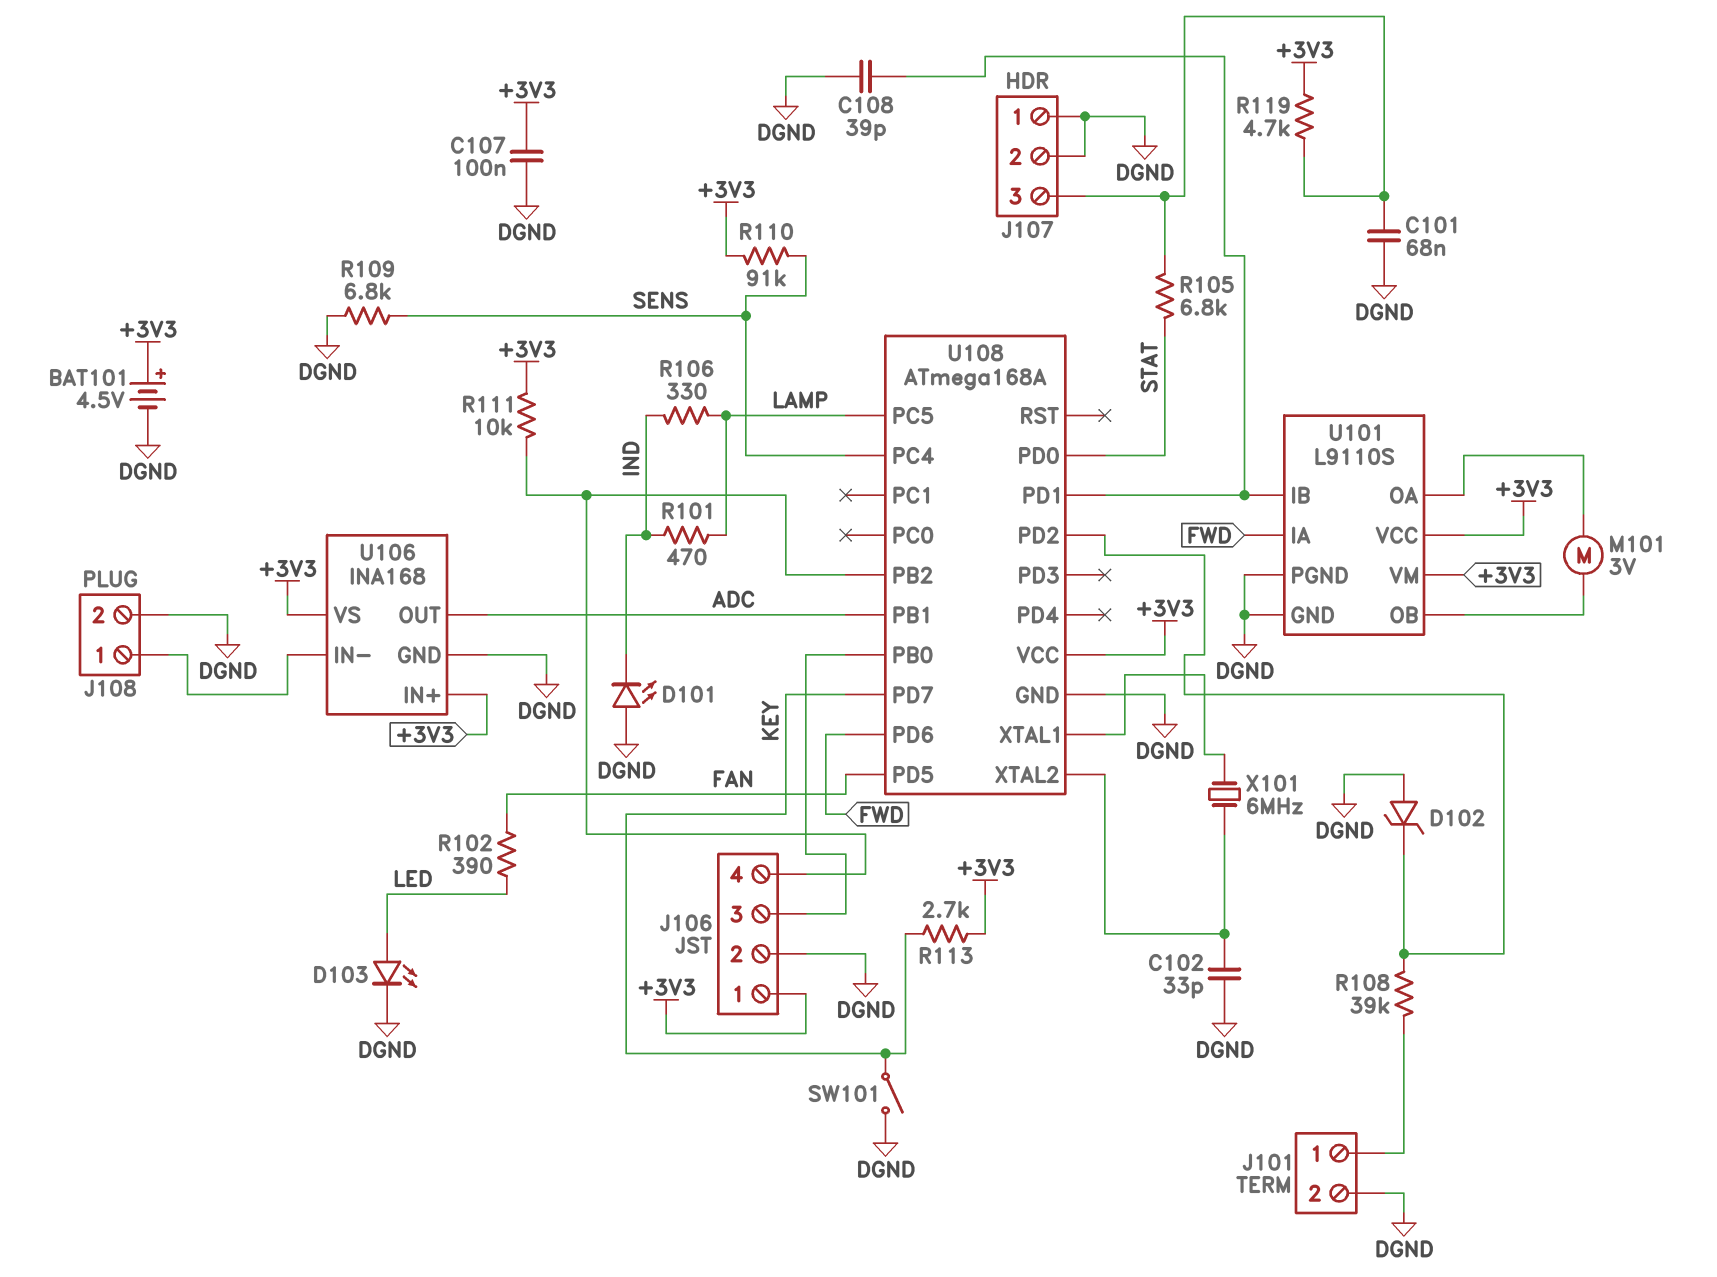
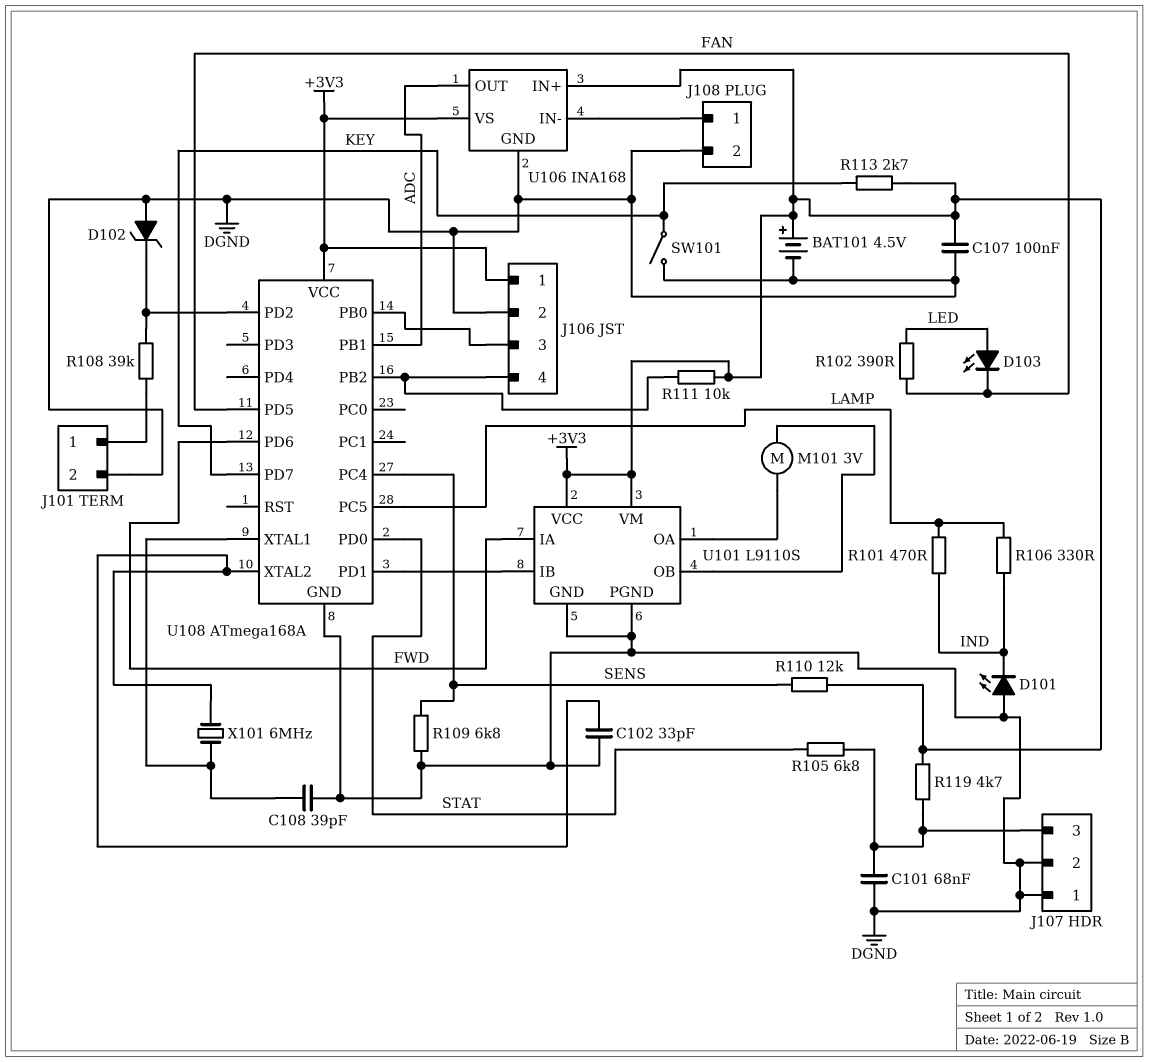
C108: 39pF (DGND, U101/IB) -> 39pF (DGND, U108/XTAL1)
D103: LED (A LED, K DGND) -> LED (A LED, K FAN)
R110: 91k (+3V3, SENS) -> 12k (+3V3, SENS)

